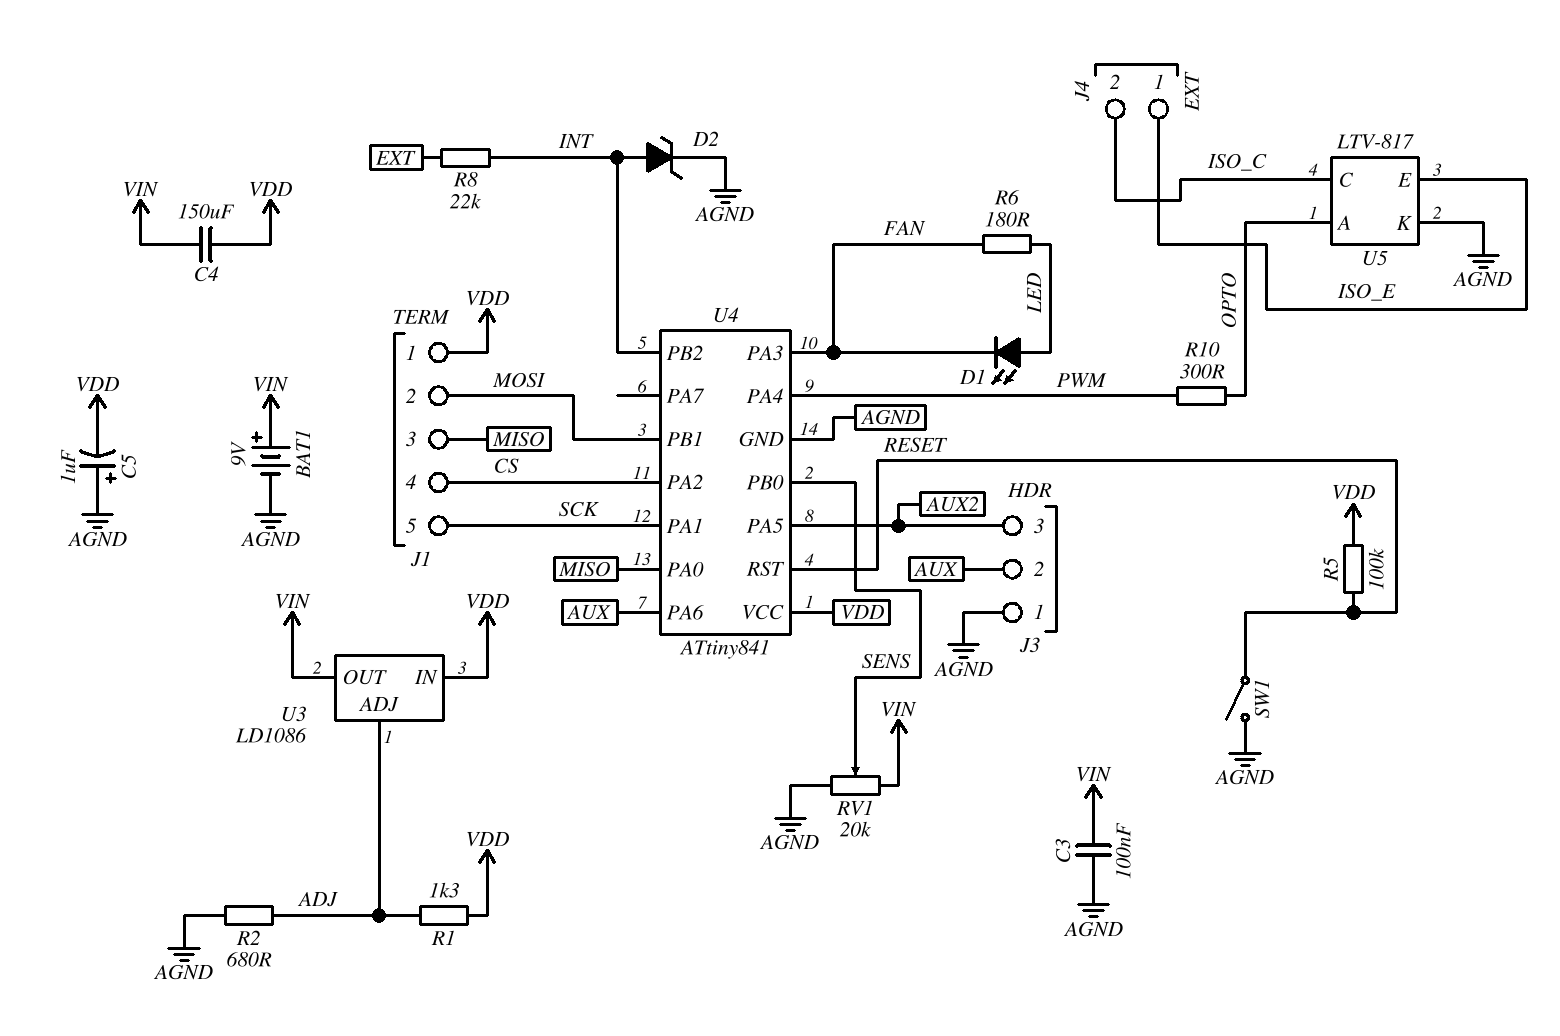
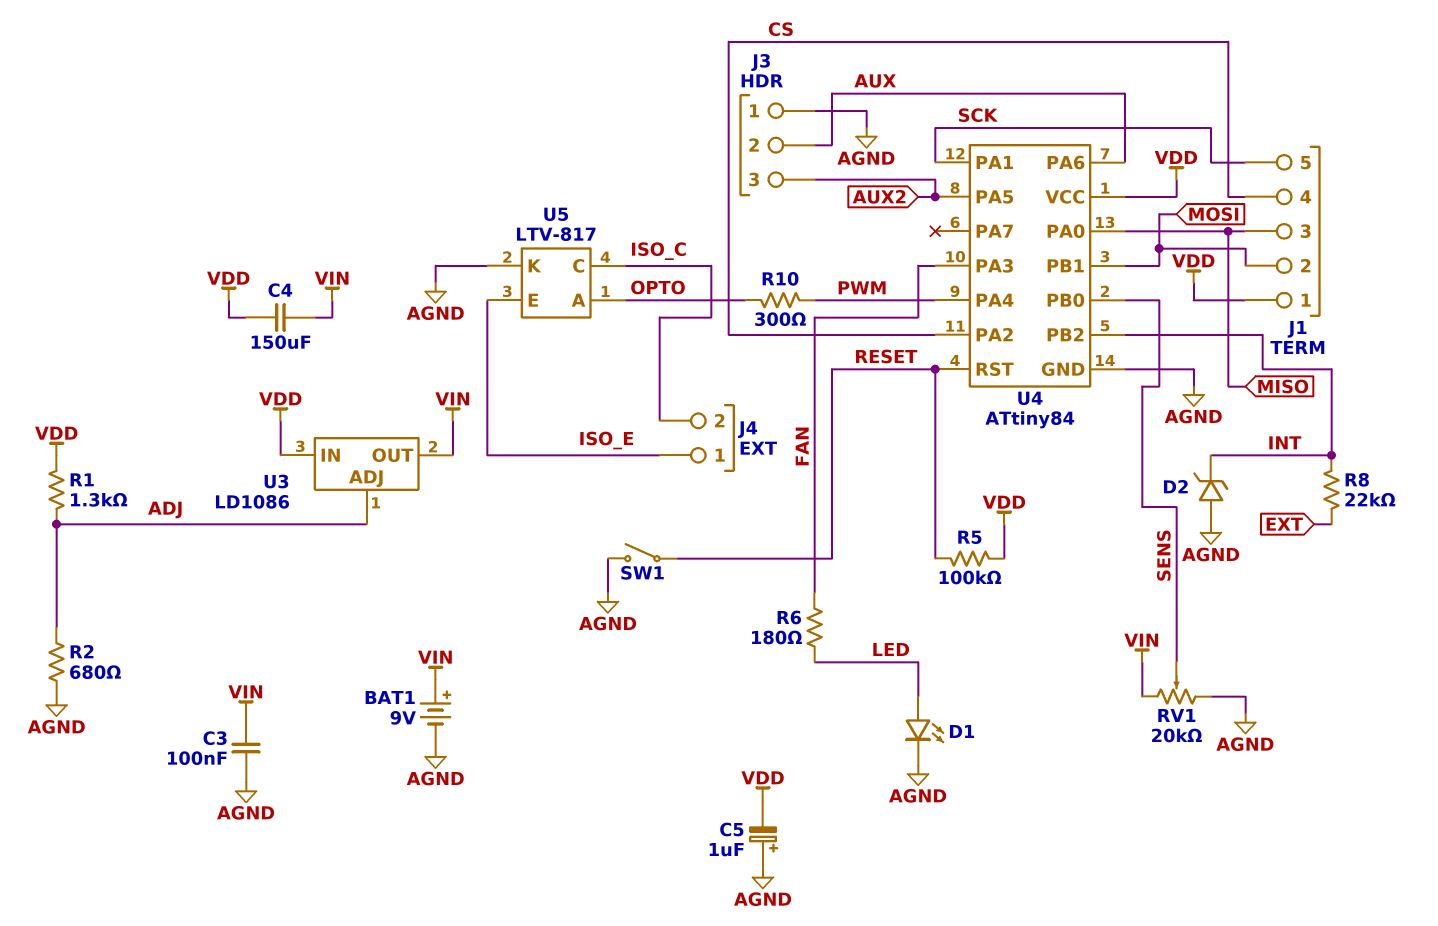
D1: LED (A LED, K FAN) -> LED (A LED, K AGND)
D2: zener (A INT, K AGND) -> zener (A AGND, K INT)
U4: ATtiny841 -> ATtiny84

